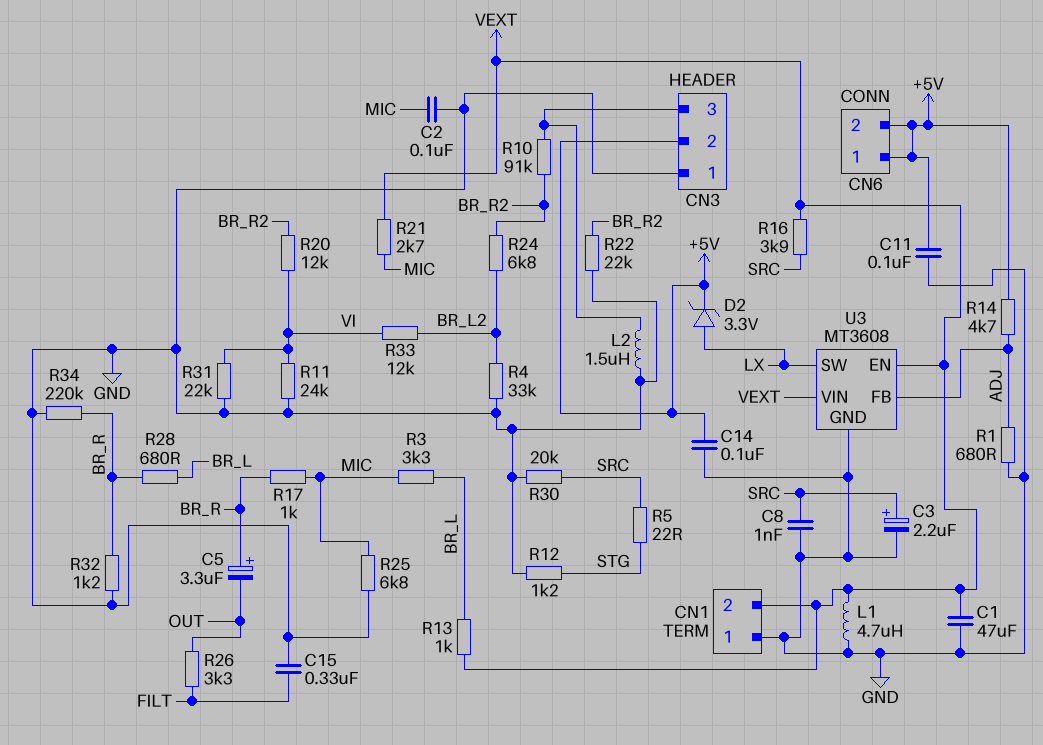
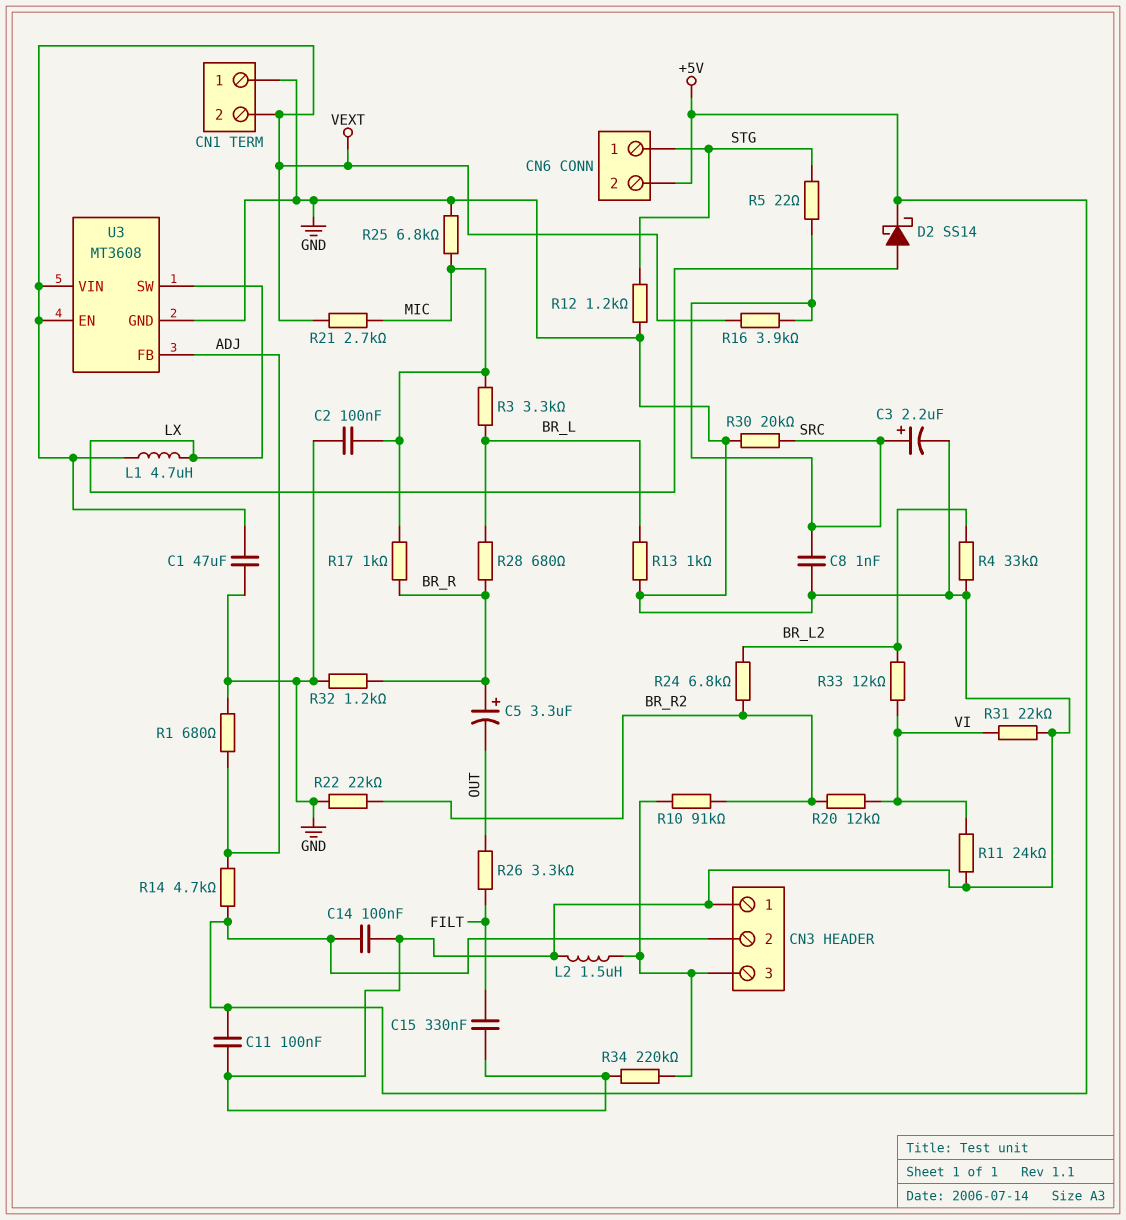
CN6 pin 1: +5V -> STG
D2: zener 3.3V (A LX, K +5V) -> schottky SS14 (A LX, K +5V)
L1: 4.7uH (GND, VEXT) -> 4.7uH (LX, VEXT)
R13: 1k (BR_L, VEXT) -> 1k (BR_L, GND)
R34: 220k (BR_R, GND) -> 220k (CN3/3, GND)

